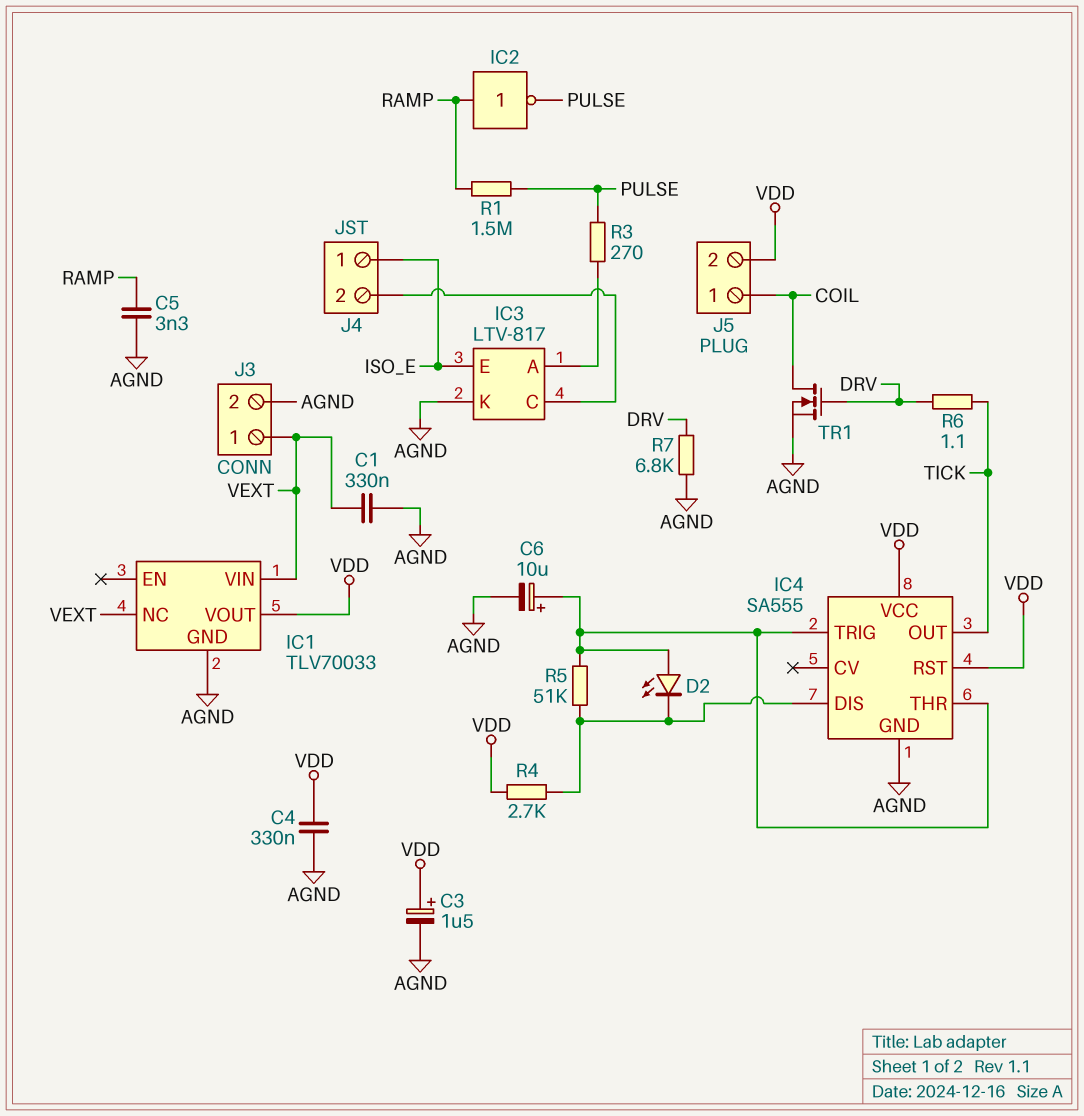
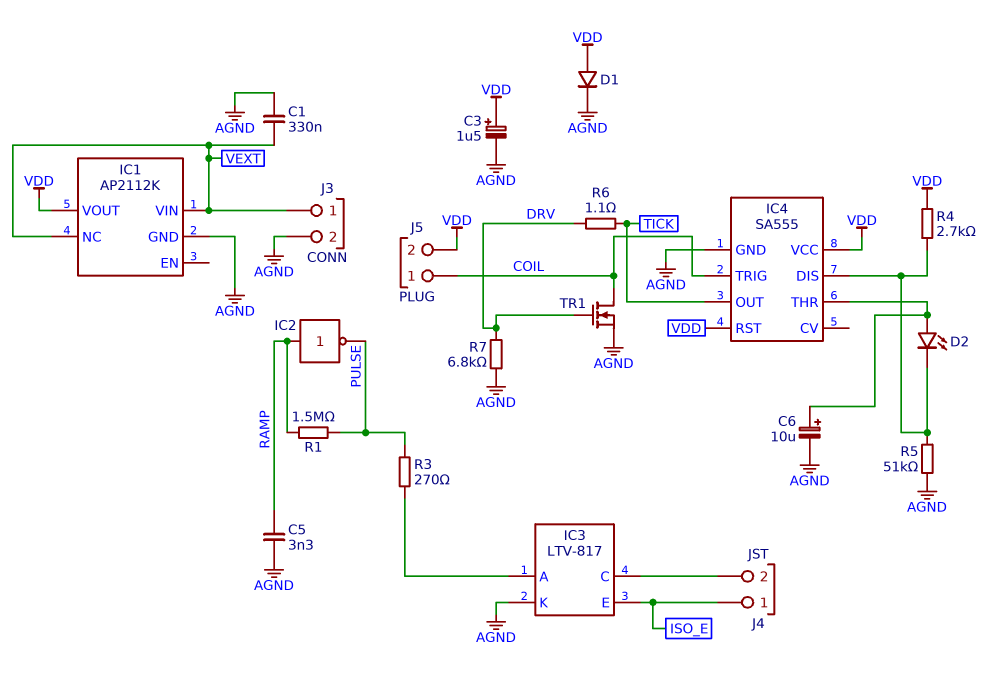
C4: 330nF (AGND, VDD) -> none
D1: none -> diode (A VDD, K AGND)
IC1: TLV70033 -> AP2112K
IC4 pin TRIG: IC4/THR -> COIL
R5: 51k (IC4/DIS, IC4/THR) -> 51k (AGND, IC4/DIS)

